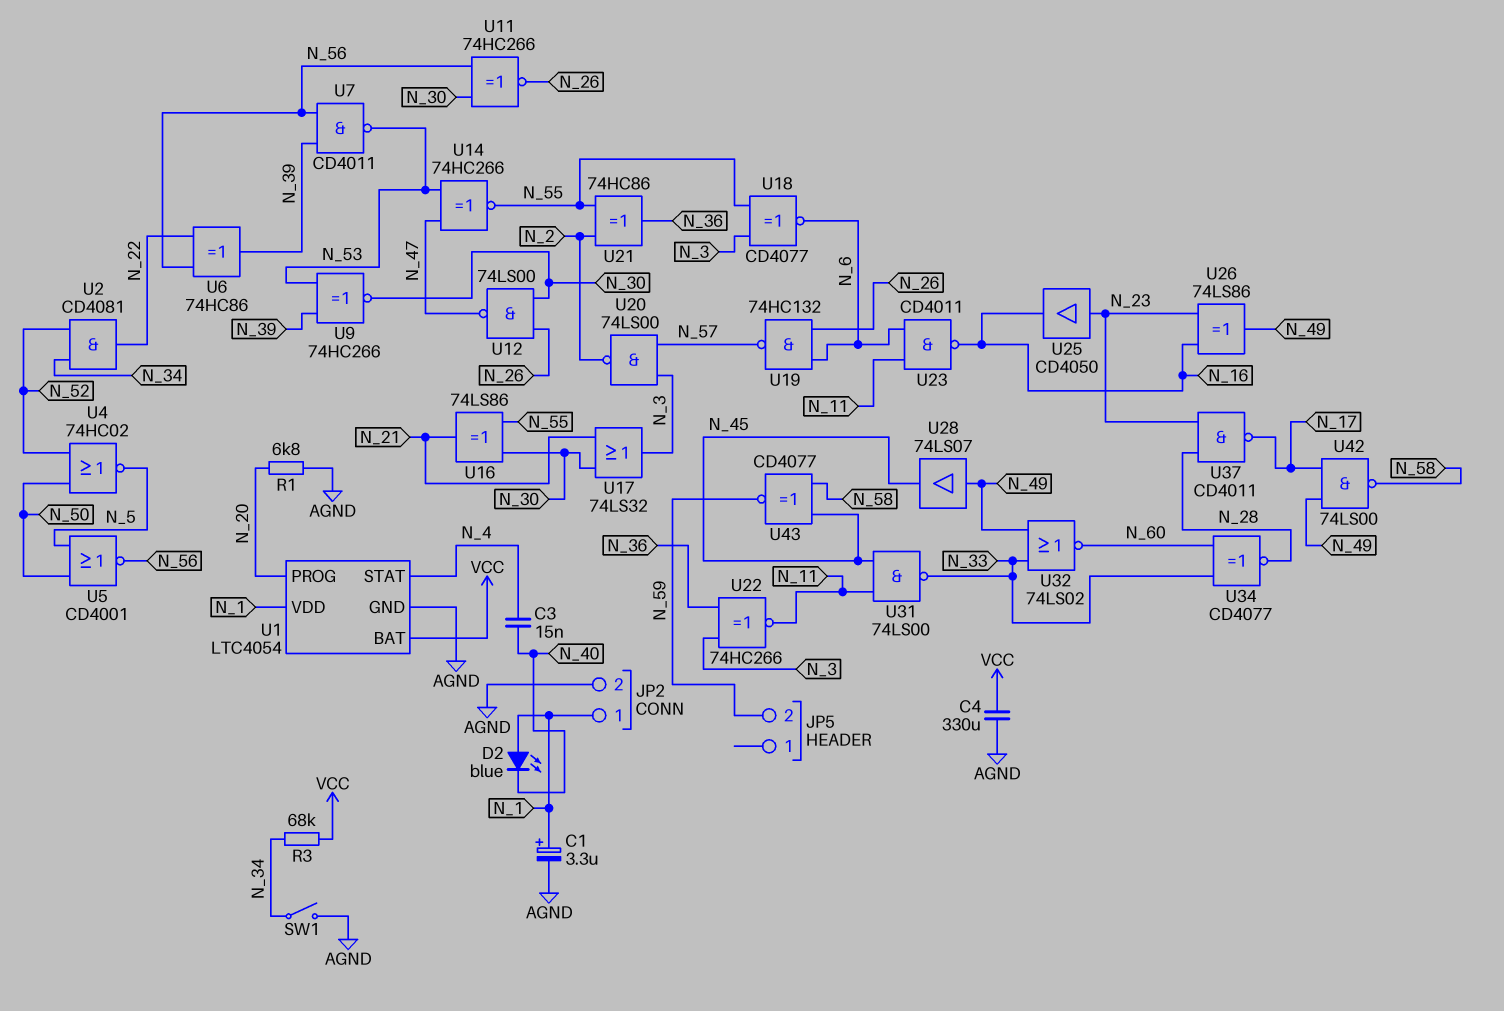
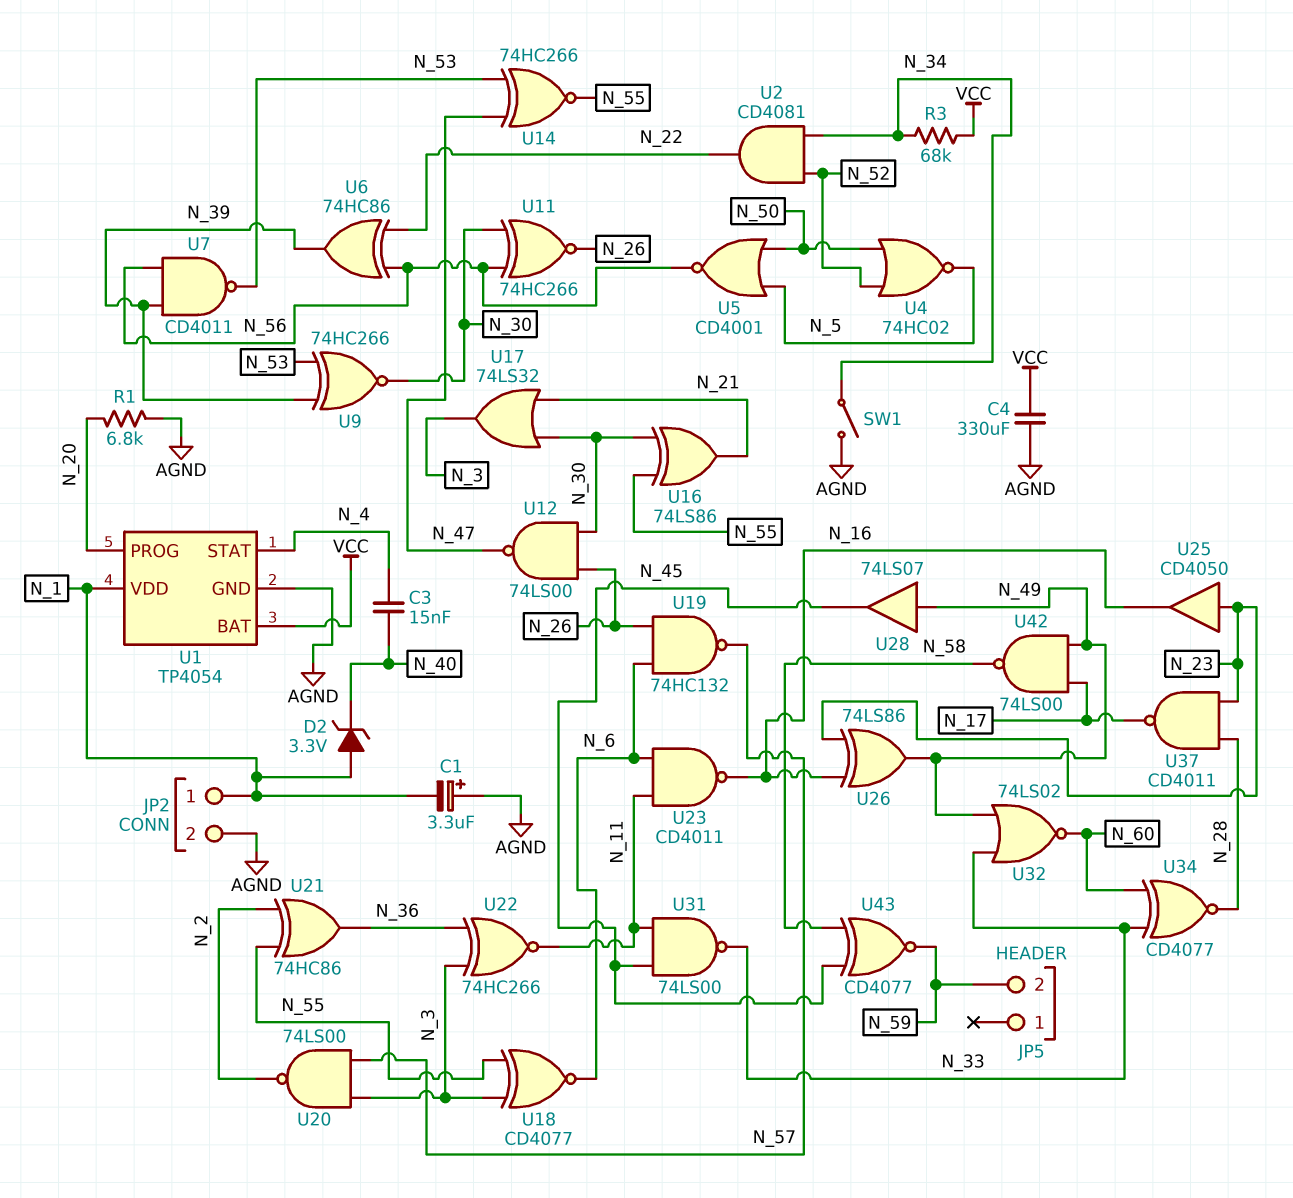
C1: 3.3uF (plus N_1, minus AGND) -> 3.3uF (plus AGND, minus N_1)
D2: LED blue (A N_1, K N_40) -> zener 3.3V (A N_1, K N_40)
U1: LTC4054 -> TP4054

